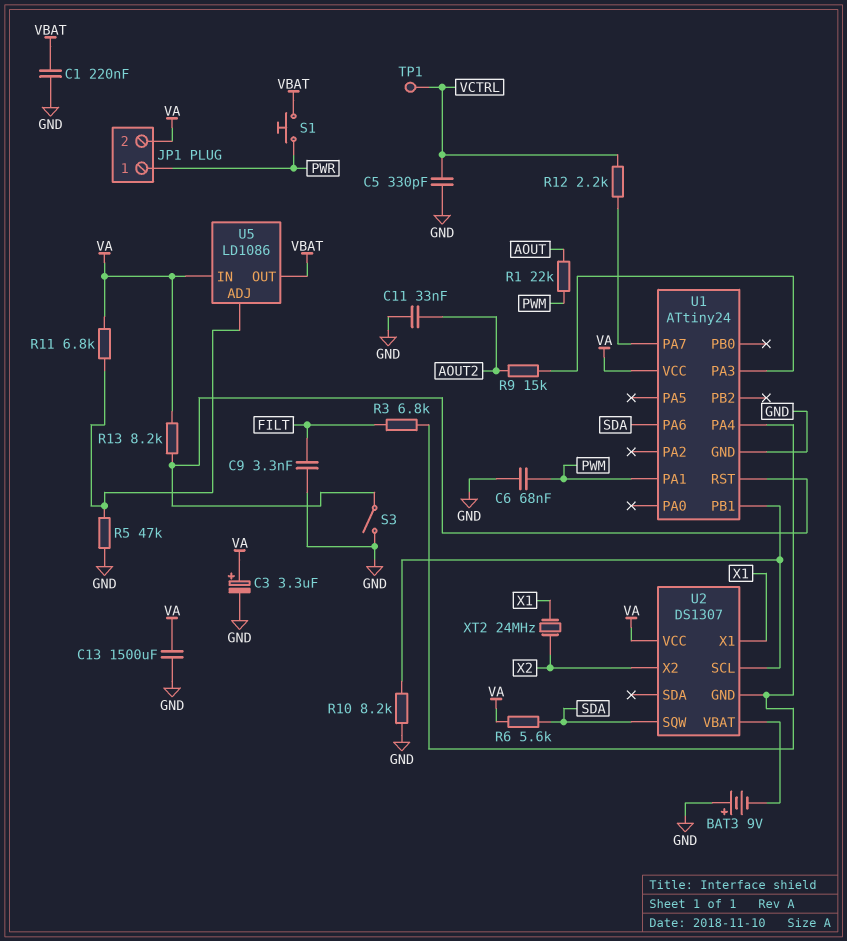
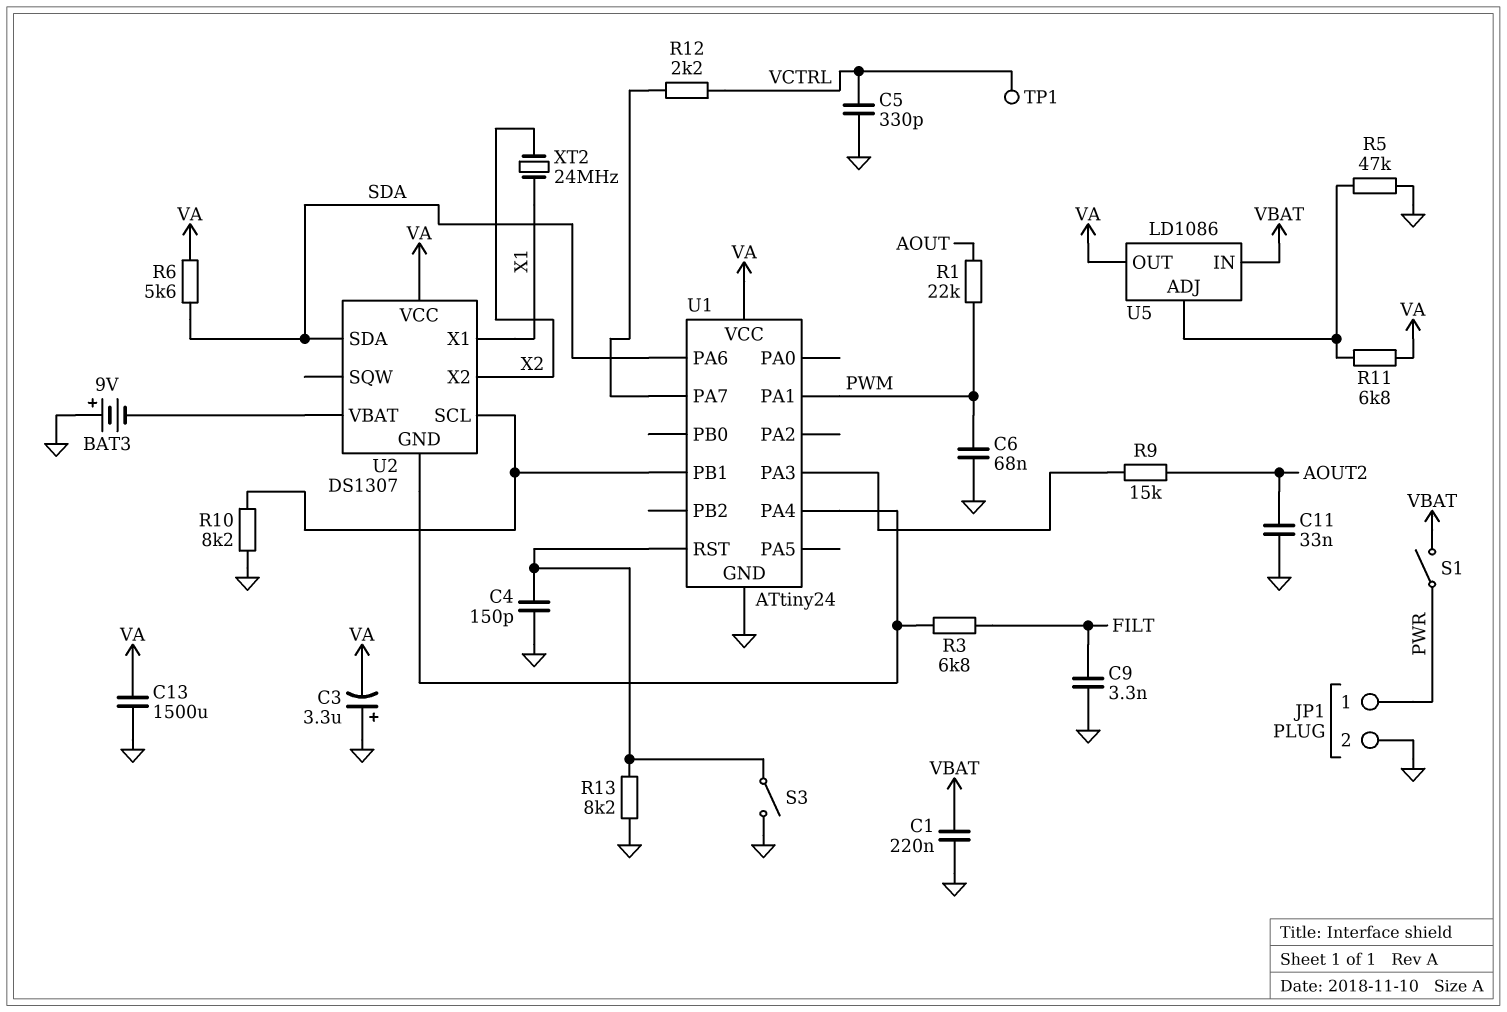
C3: 3.3uF (plus VA, minus GND) -> 3.3uF (plus GND, minus VA)
C4: none -> 150pF (GND, U1/RST)
JP1 pin 2: VA -> GND
R13: 8.2k (U1/RST, VA) -> 8.2k (GND, U1/RST)
S1: button (PWR, VBAT) -> switch (PWR, VBAT)
U2 pin SDA: none -> SDA
U2 pin SQW: SDA -> none
U5 pin IN: VA -> VBAT
U5 pin OUT: VBAT -> VA

